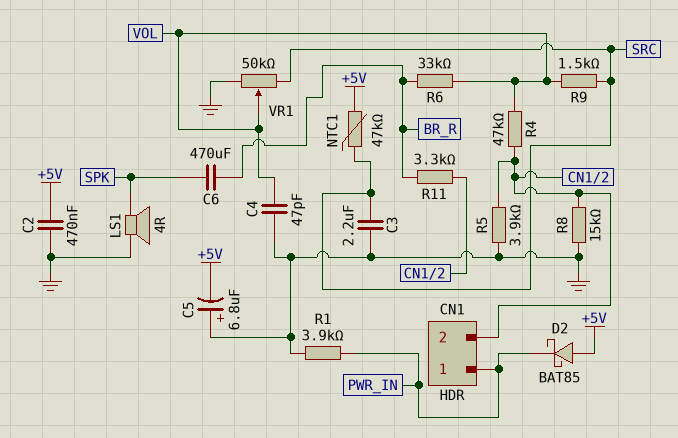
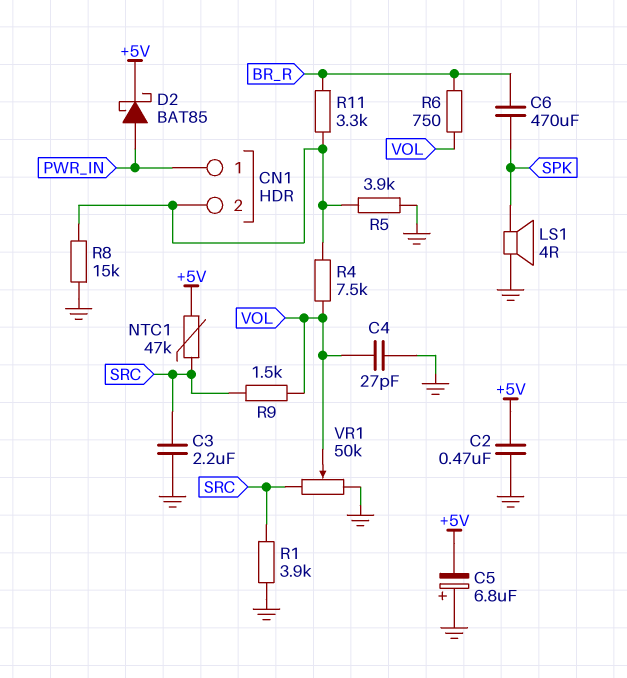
C4: 47pF (GND, VOL) -> 27pF (GND, VOL)
D2: schottky BAT85 (A +5V, K PWR_IN) -> schottky BAT85 (A PWR_IN, K +5V)
R1: 3.9k (GND, PWR_IN) -> 3.9k (GND, SRC)
R4: 47k (CN1/2, VOL) -> 7.5k (CN1/2, VOL)
R6: 33k (BR_R, VOL) -> 750 (BR_R, VOL)

